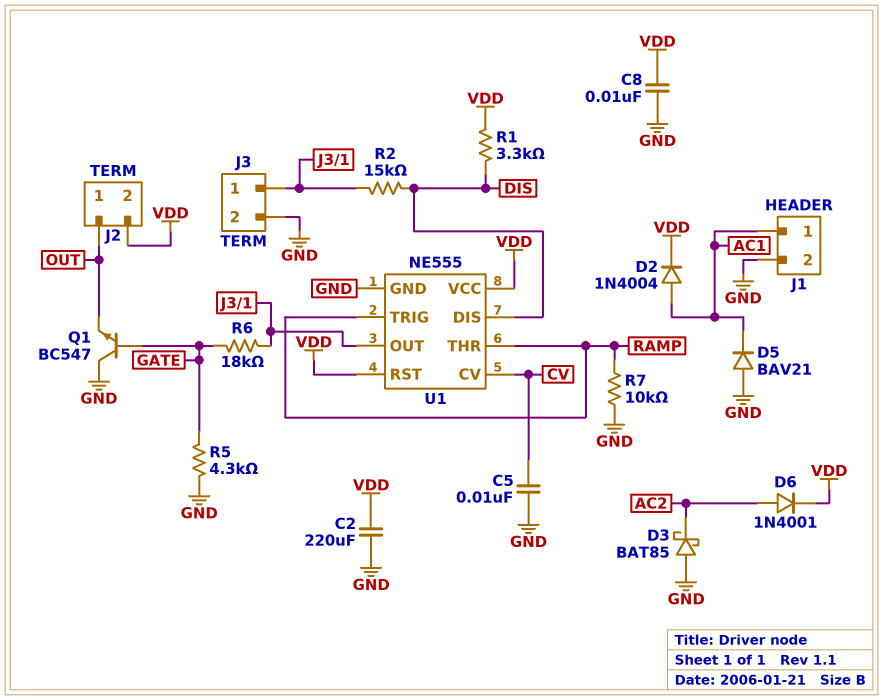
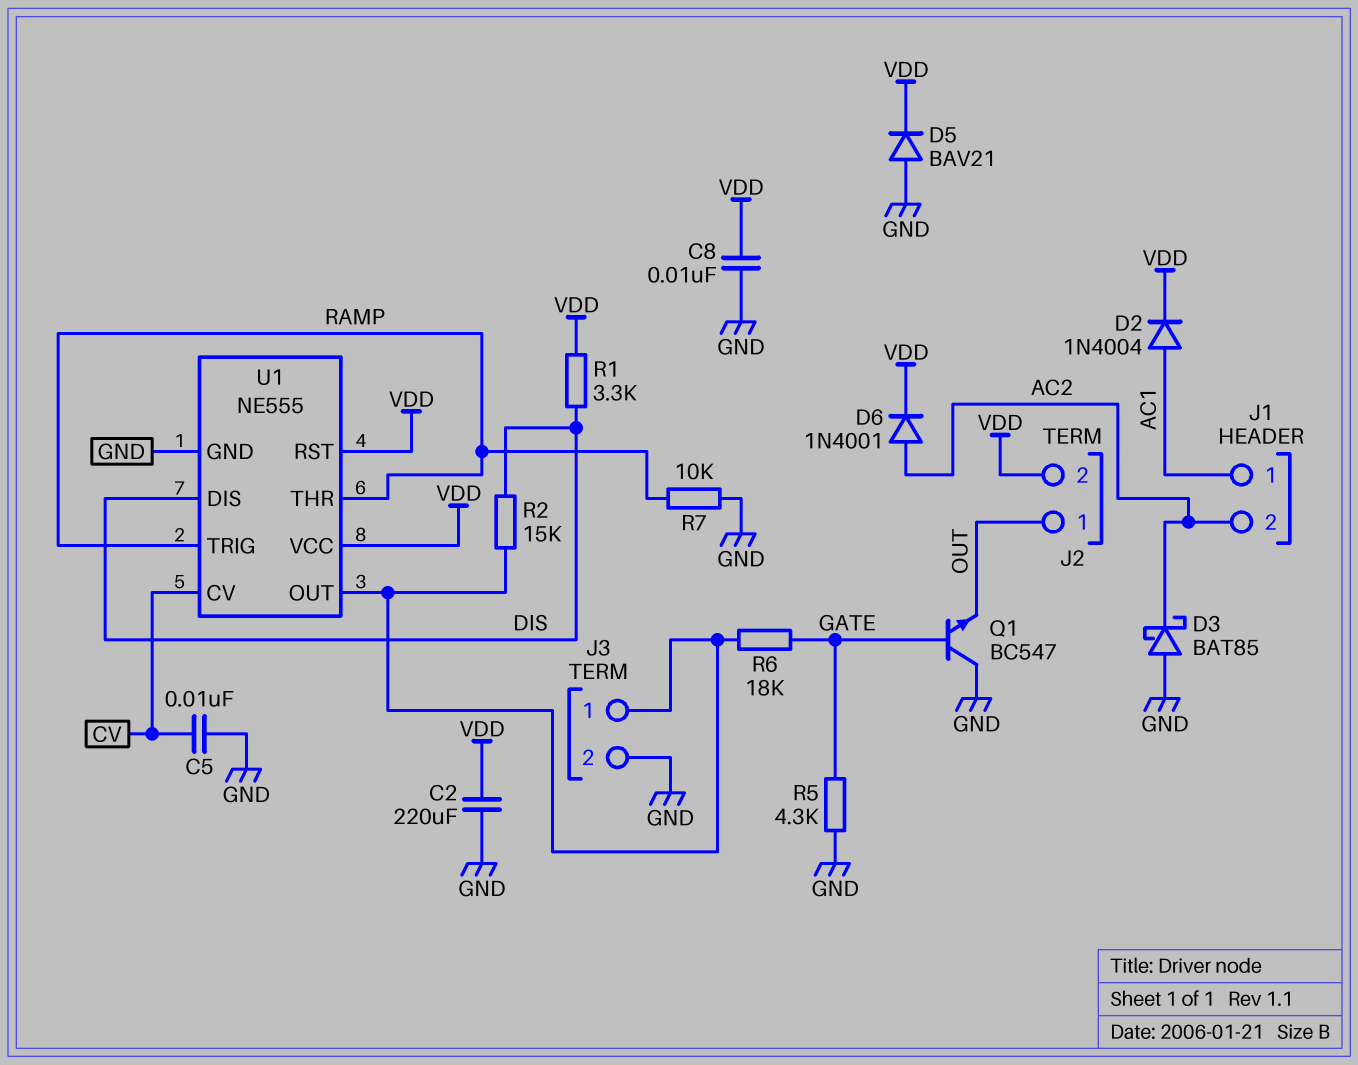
D5: diode BAV21 (A GND, K AC1) -> diode BAV21 (A GND, K VDD)
J1 pin 2: GND -> AC2

